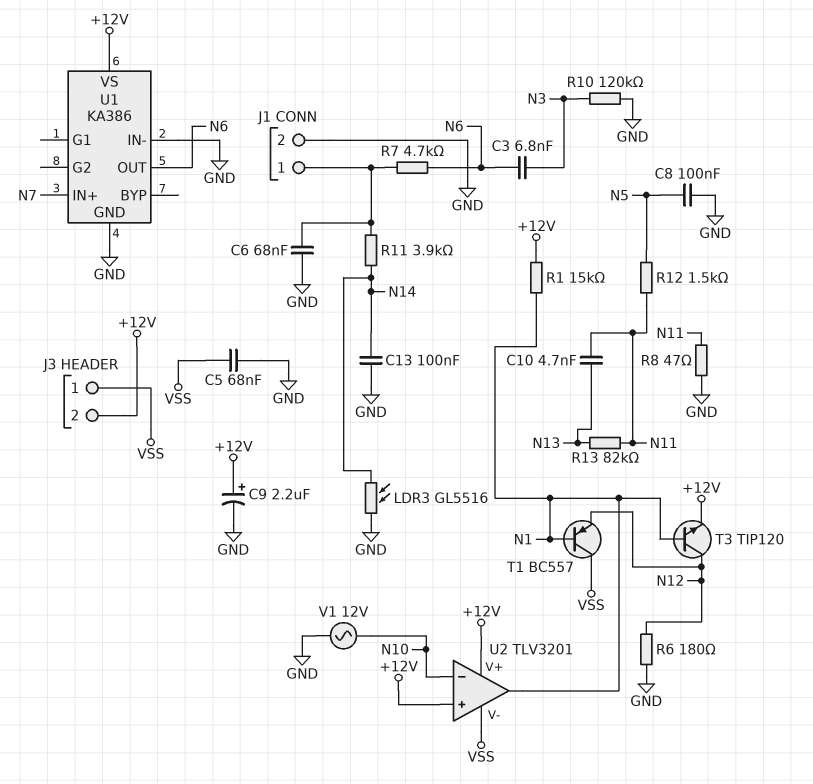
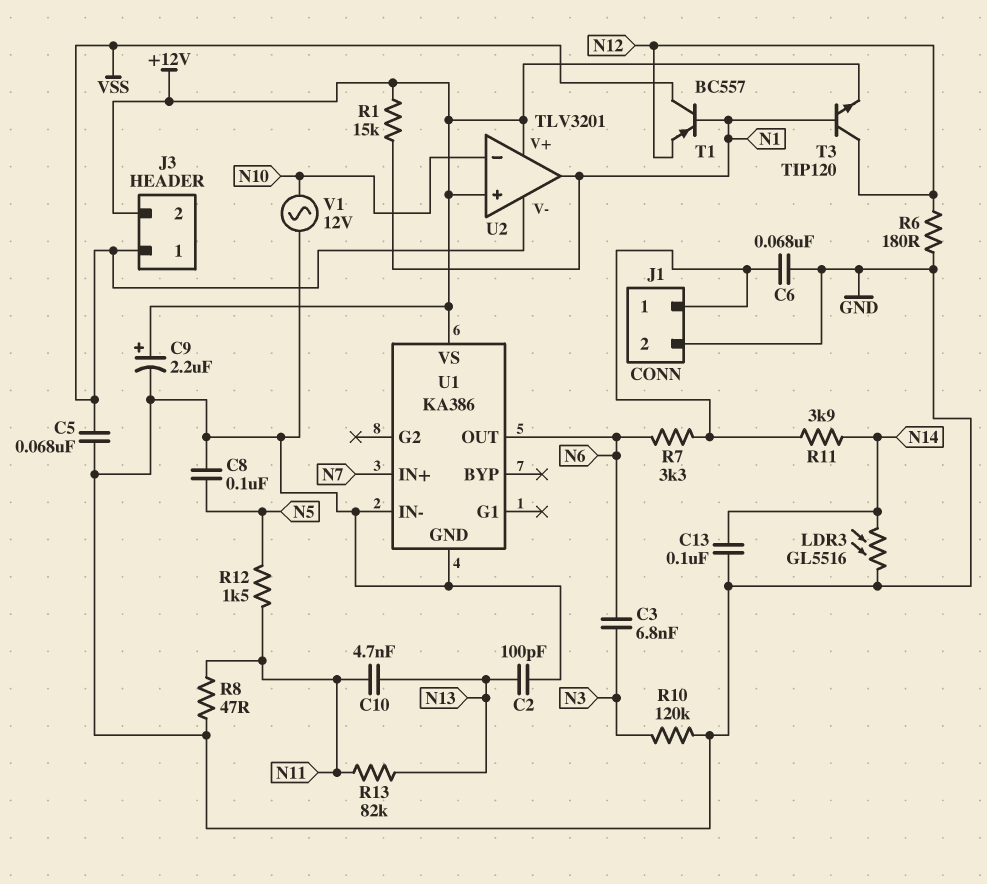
C2: none -> 100pF (GND, N13)
R7: 4.7k (J1/1, N6) -> 3.3k (J1/1, N6)

